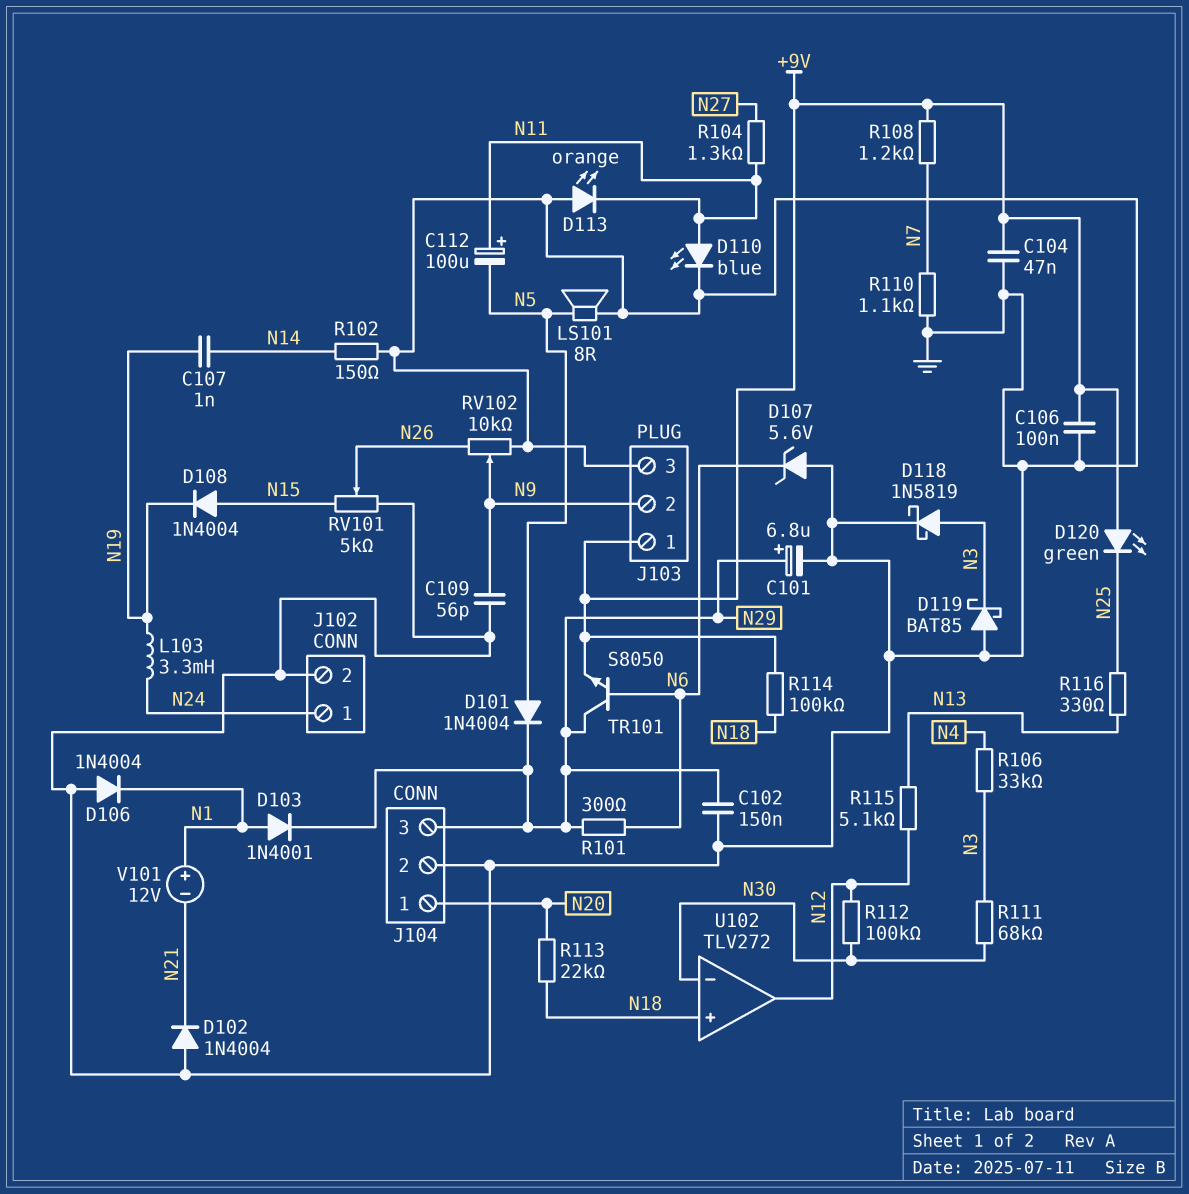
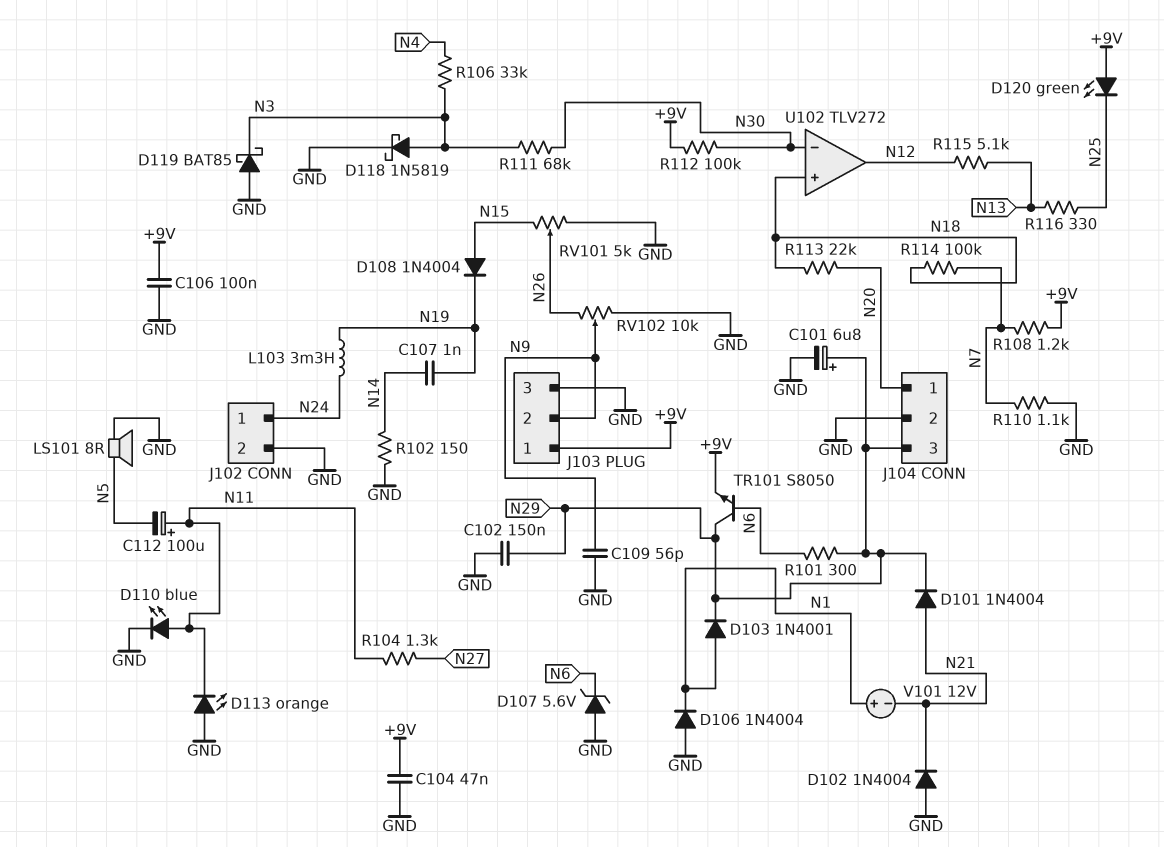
D101: diode 1N4004 (A N5, K N29) -> diode 1N4004 (A N21, K N29)
R112: 100k (N12, N30) -> 100k (+9V, N30)
R114: 100k (+9V, N18) -> 100k (N7, N18)

